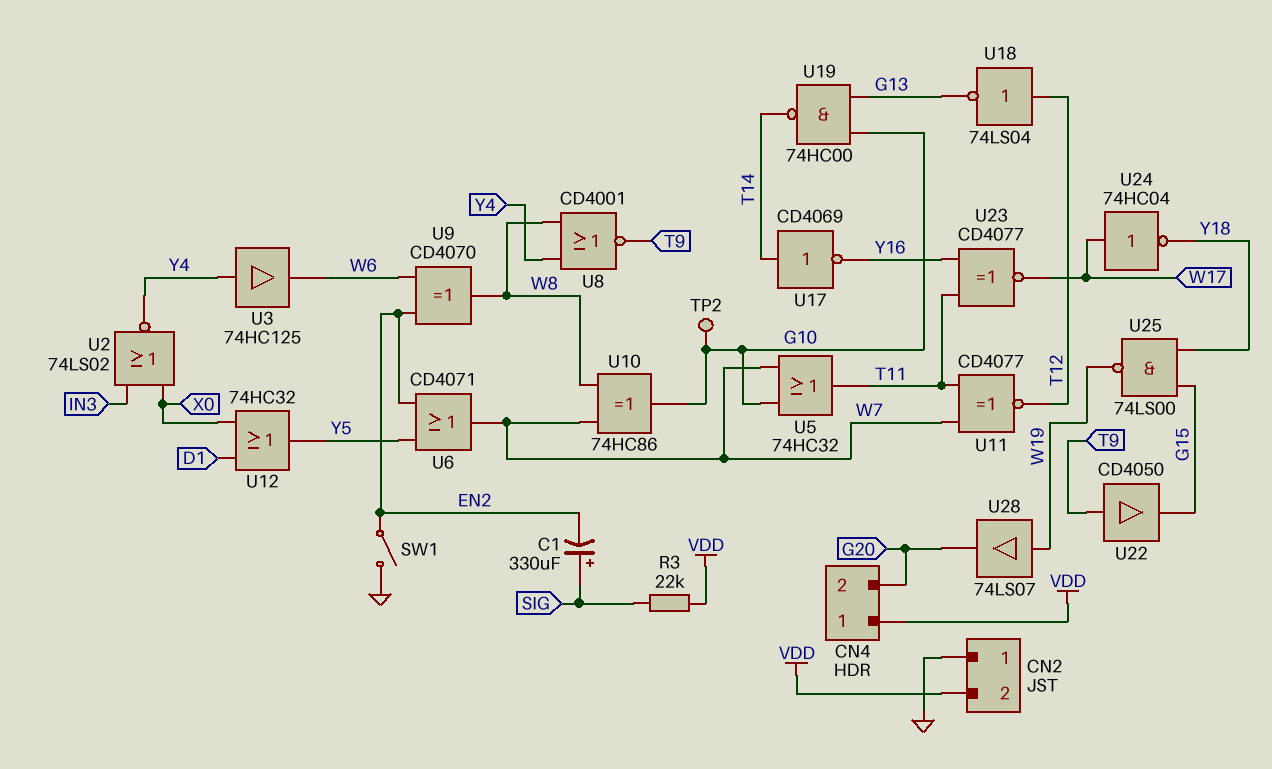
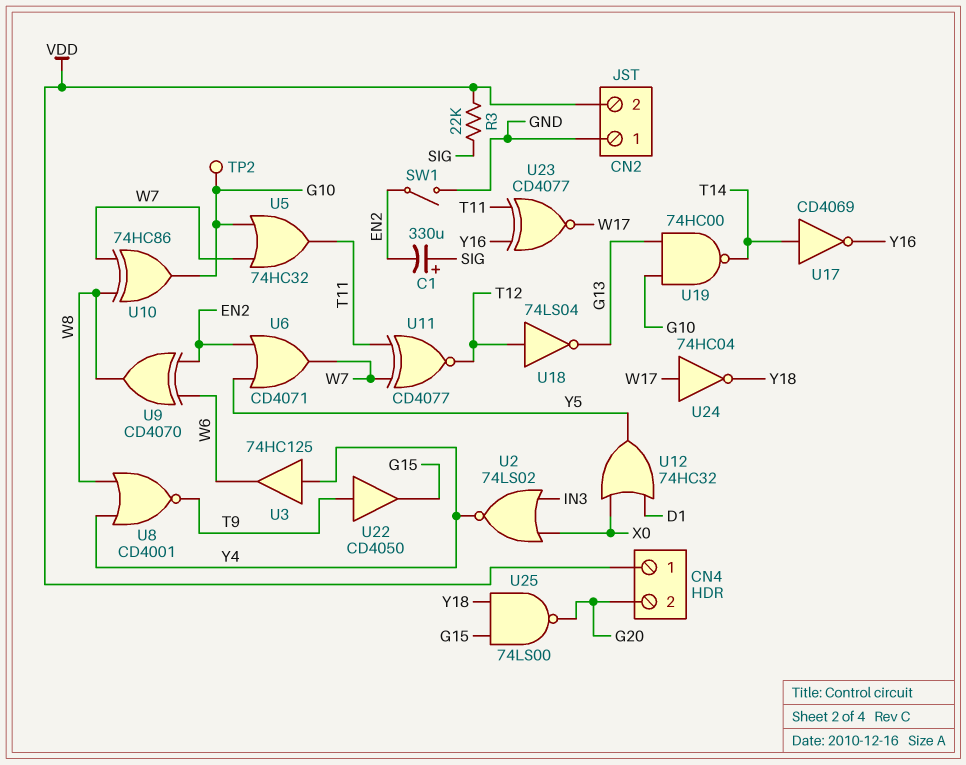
U25: NAND 74LS00 (in G15, in Y18, out W19) -> NAND 74LS00 (in G15, in Y18, out G20)
U28: buffer 74LS07 (in W19, out G20) -> none

